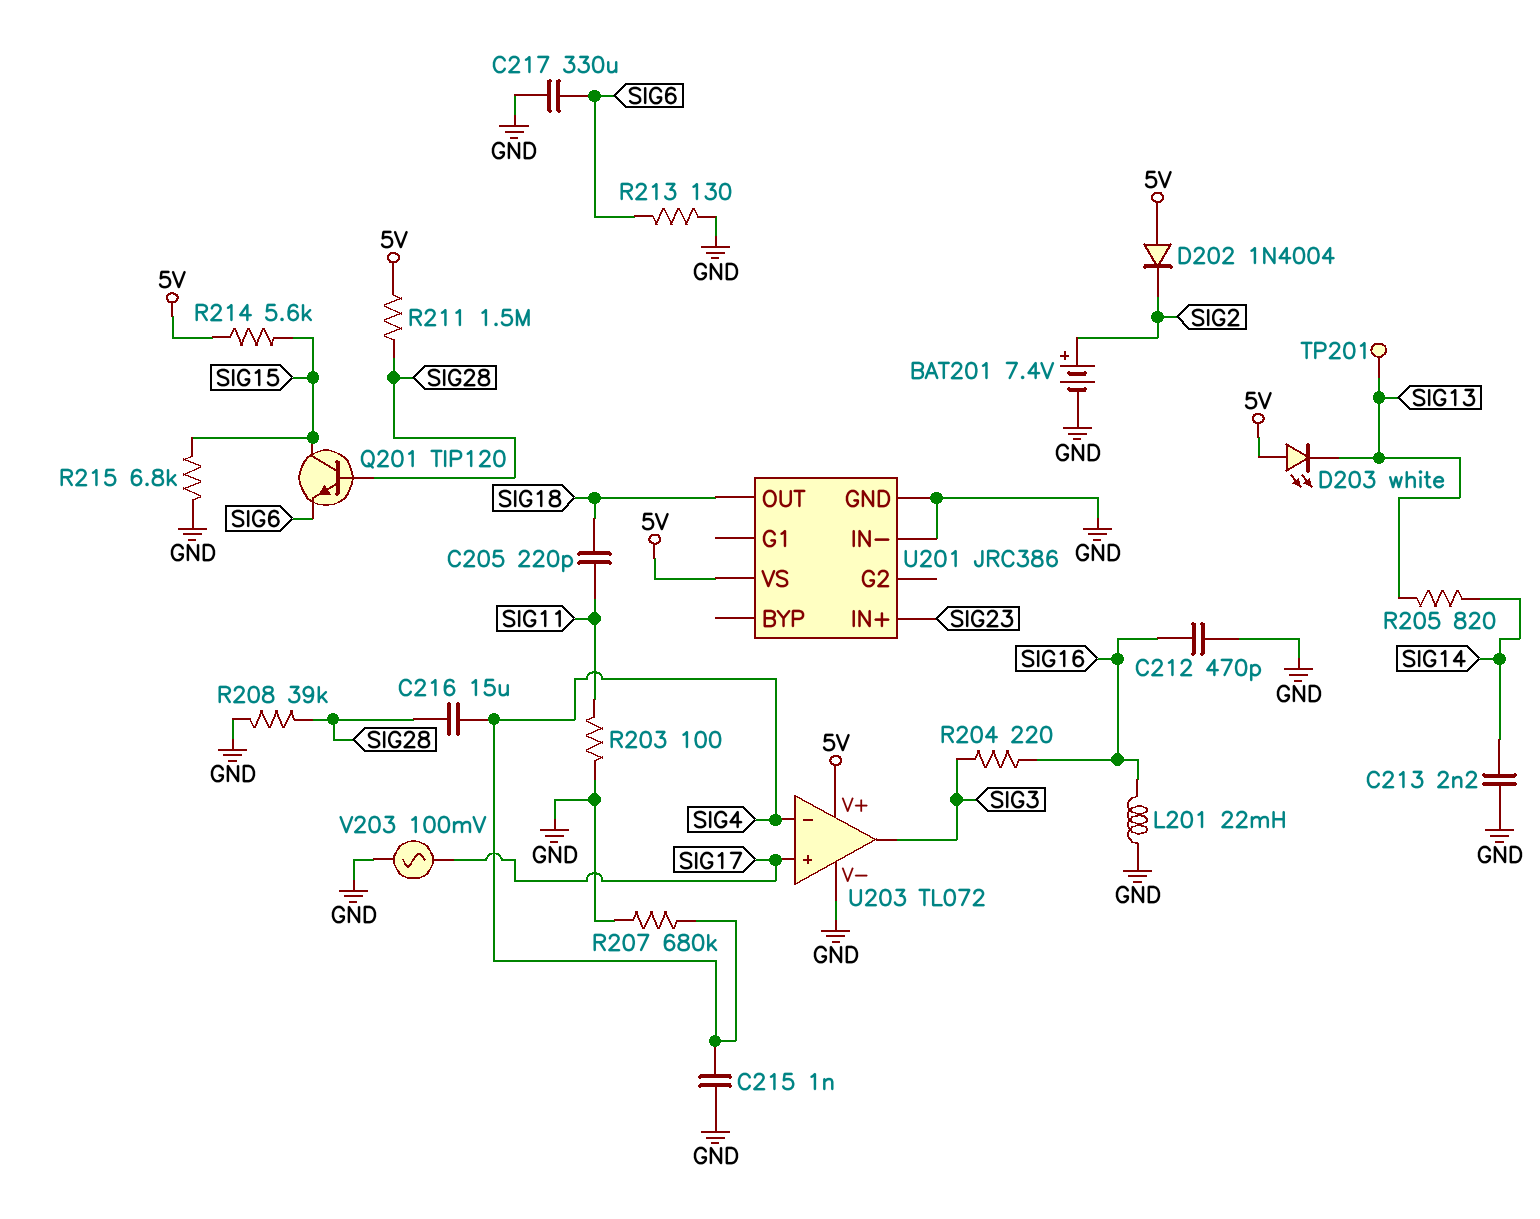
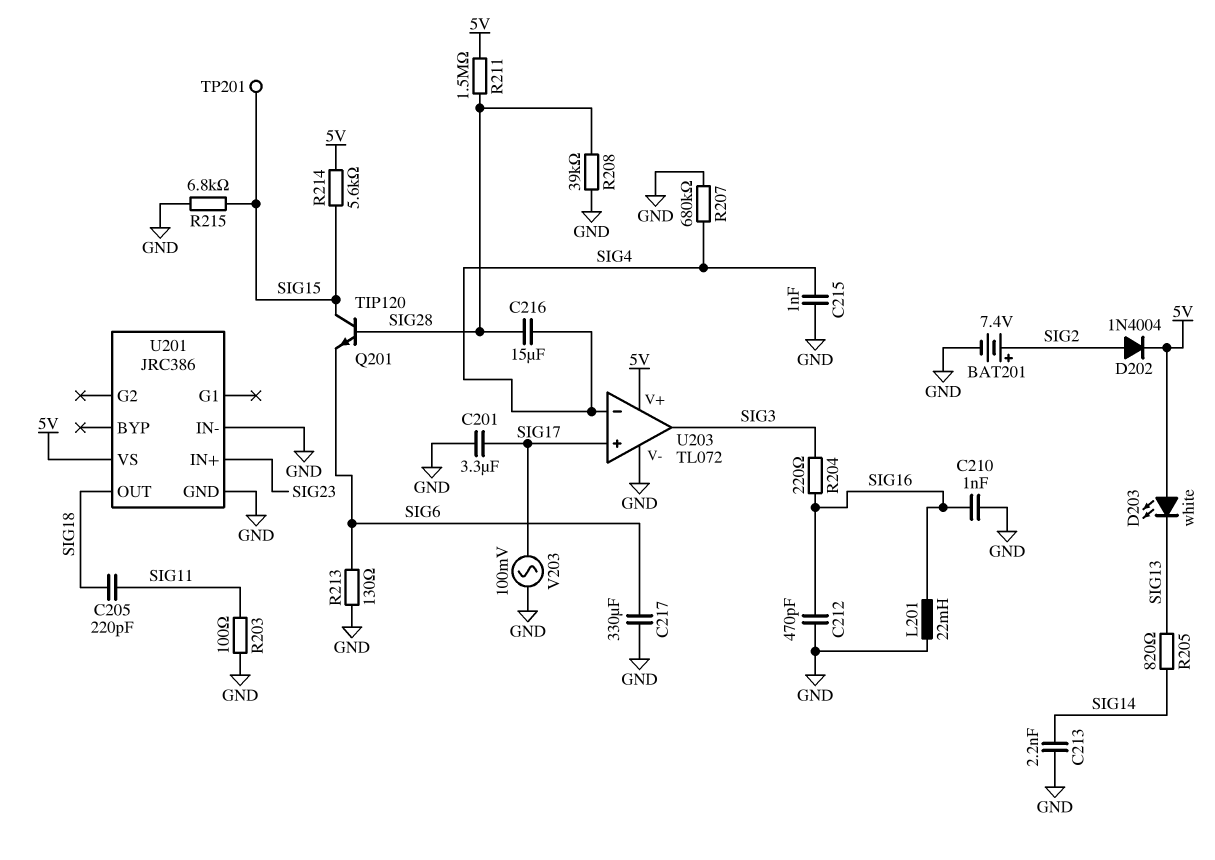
C201: none -> 3.3uF (GND, SIG17)
C210: none -> 1nF (GND, SIG16)
D202: diode 1N4004 (A 5V, K SIG2) -> diode 1N4004 (A SIG2, K 5V)
TP201: test point (SIG13) -> test point (SIG15)

